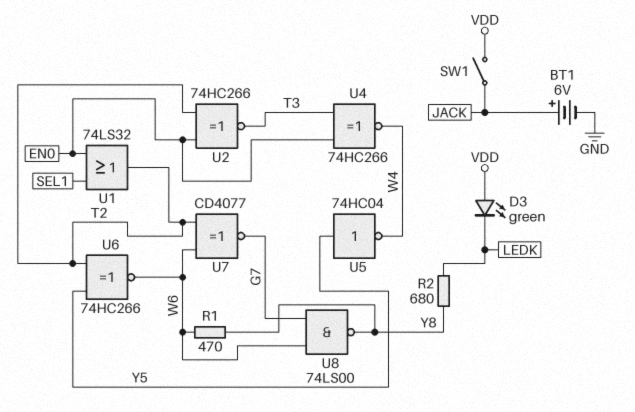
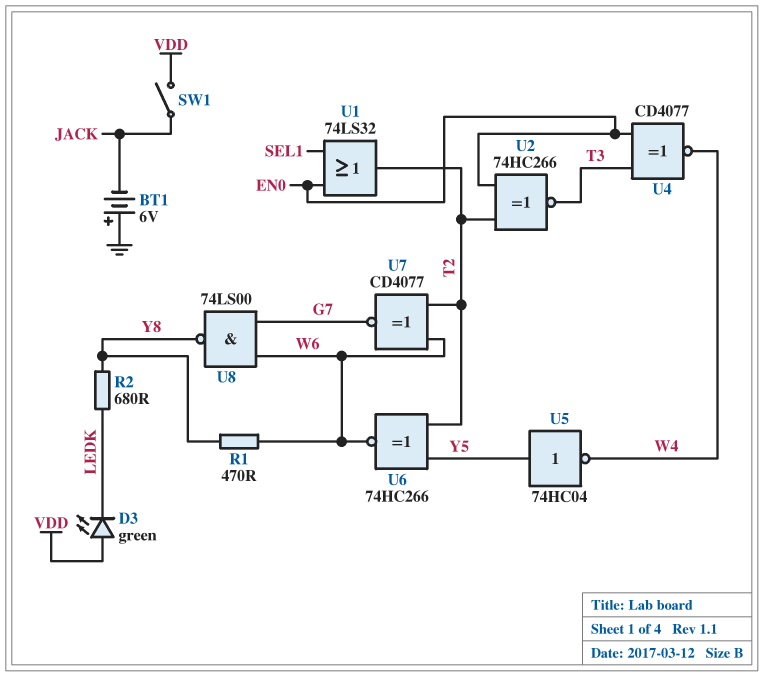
BT1: 6V (plus JACK, minus GND) -> 6V (plus GND, minus JACK)
U4: XNOR 74HC266 (in EN0, in T3, out W4) -> XNOR CD4077 (in EN0, in T3, out W4)

